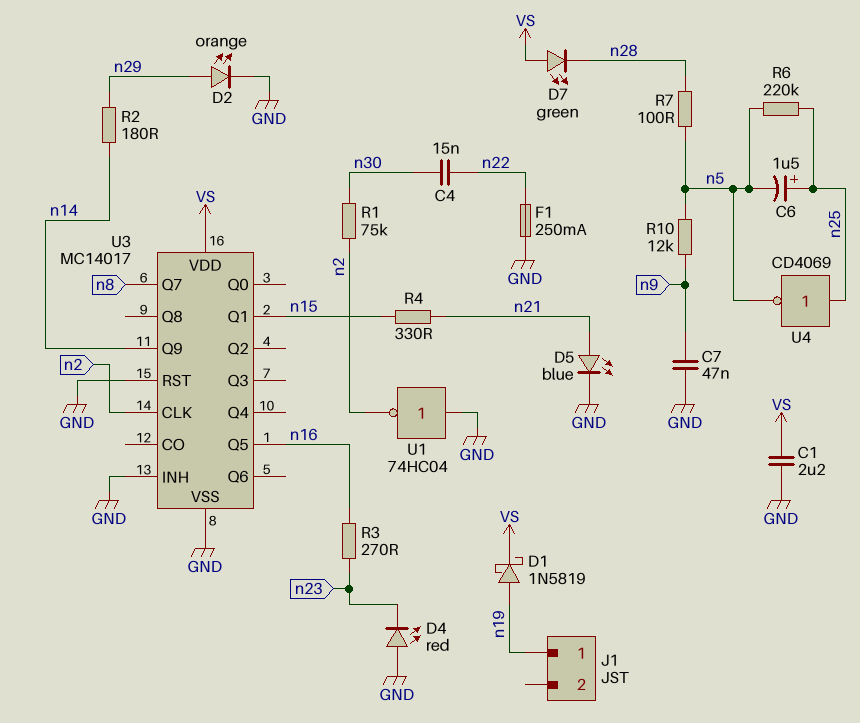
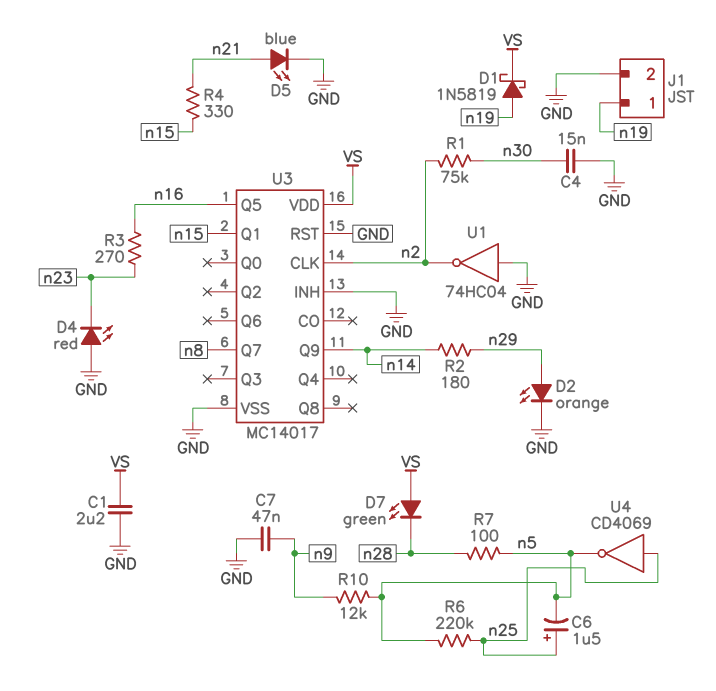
C4: 15nF (n22, n30) -> 15nF (GND, n30)
F1: 250mA (GND, n22) -> none
J1 pin 2: none -> GND

